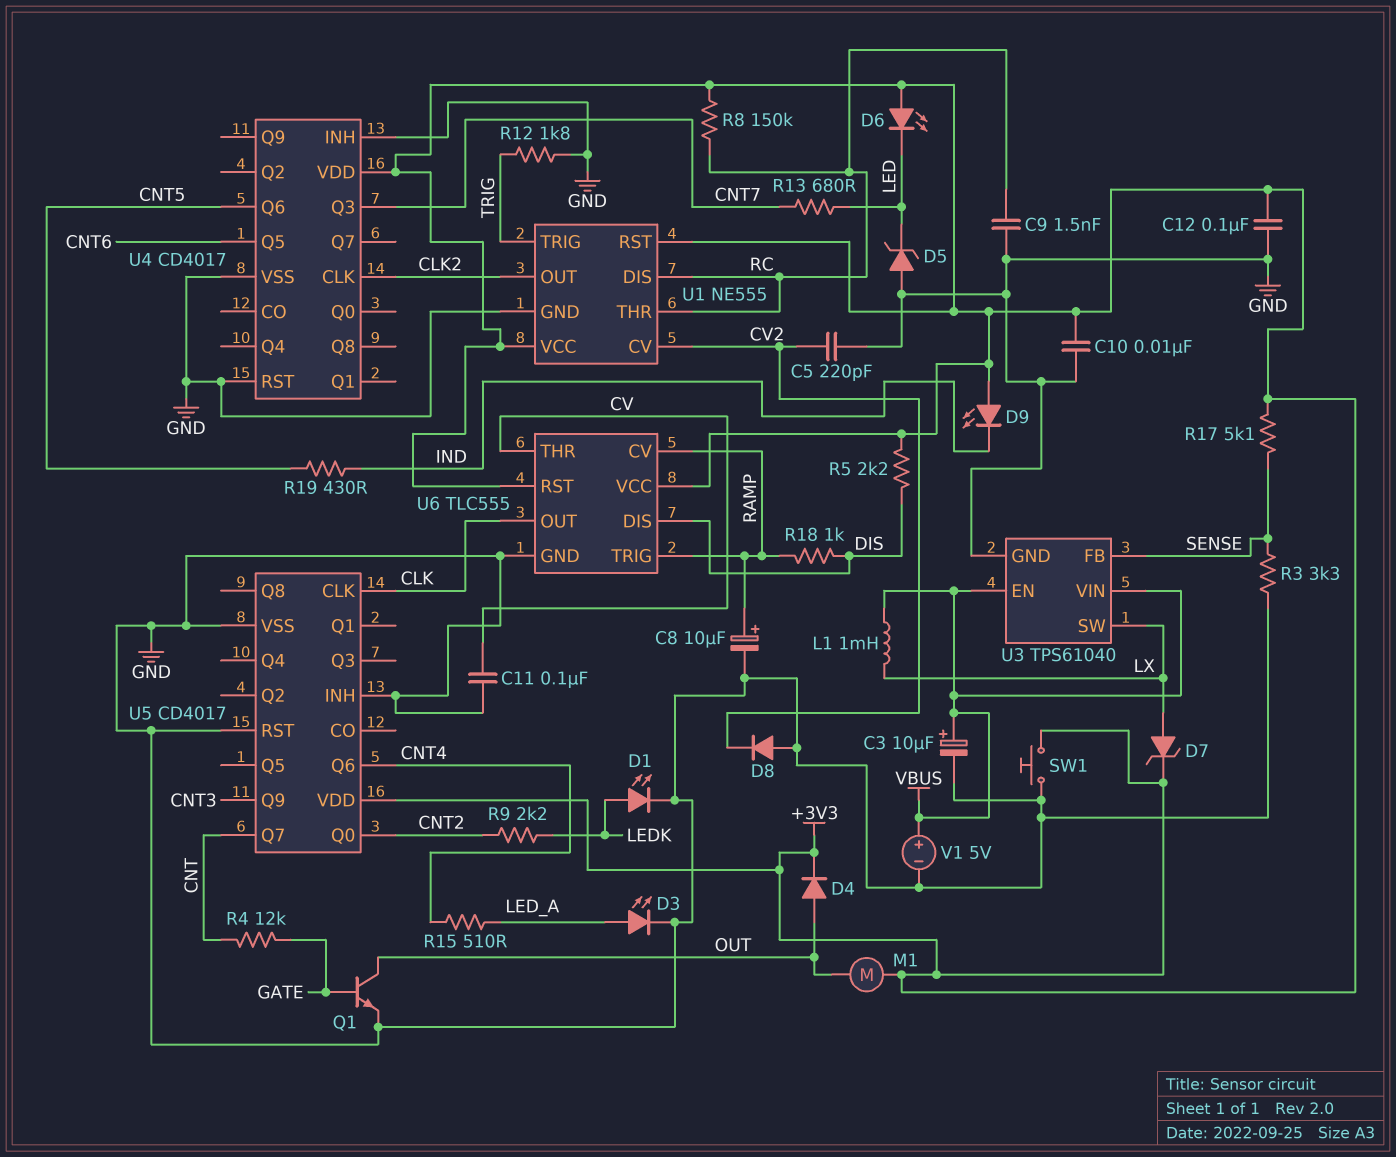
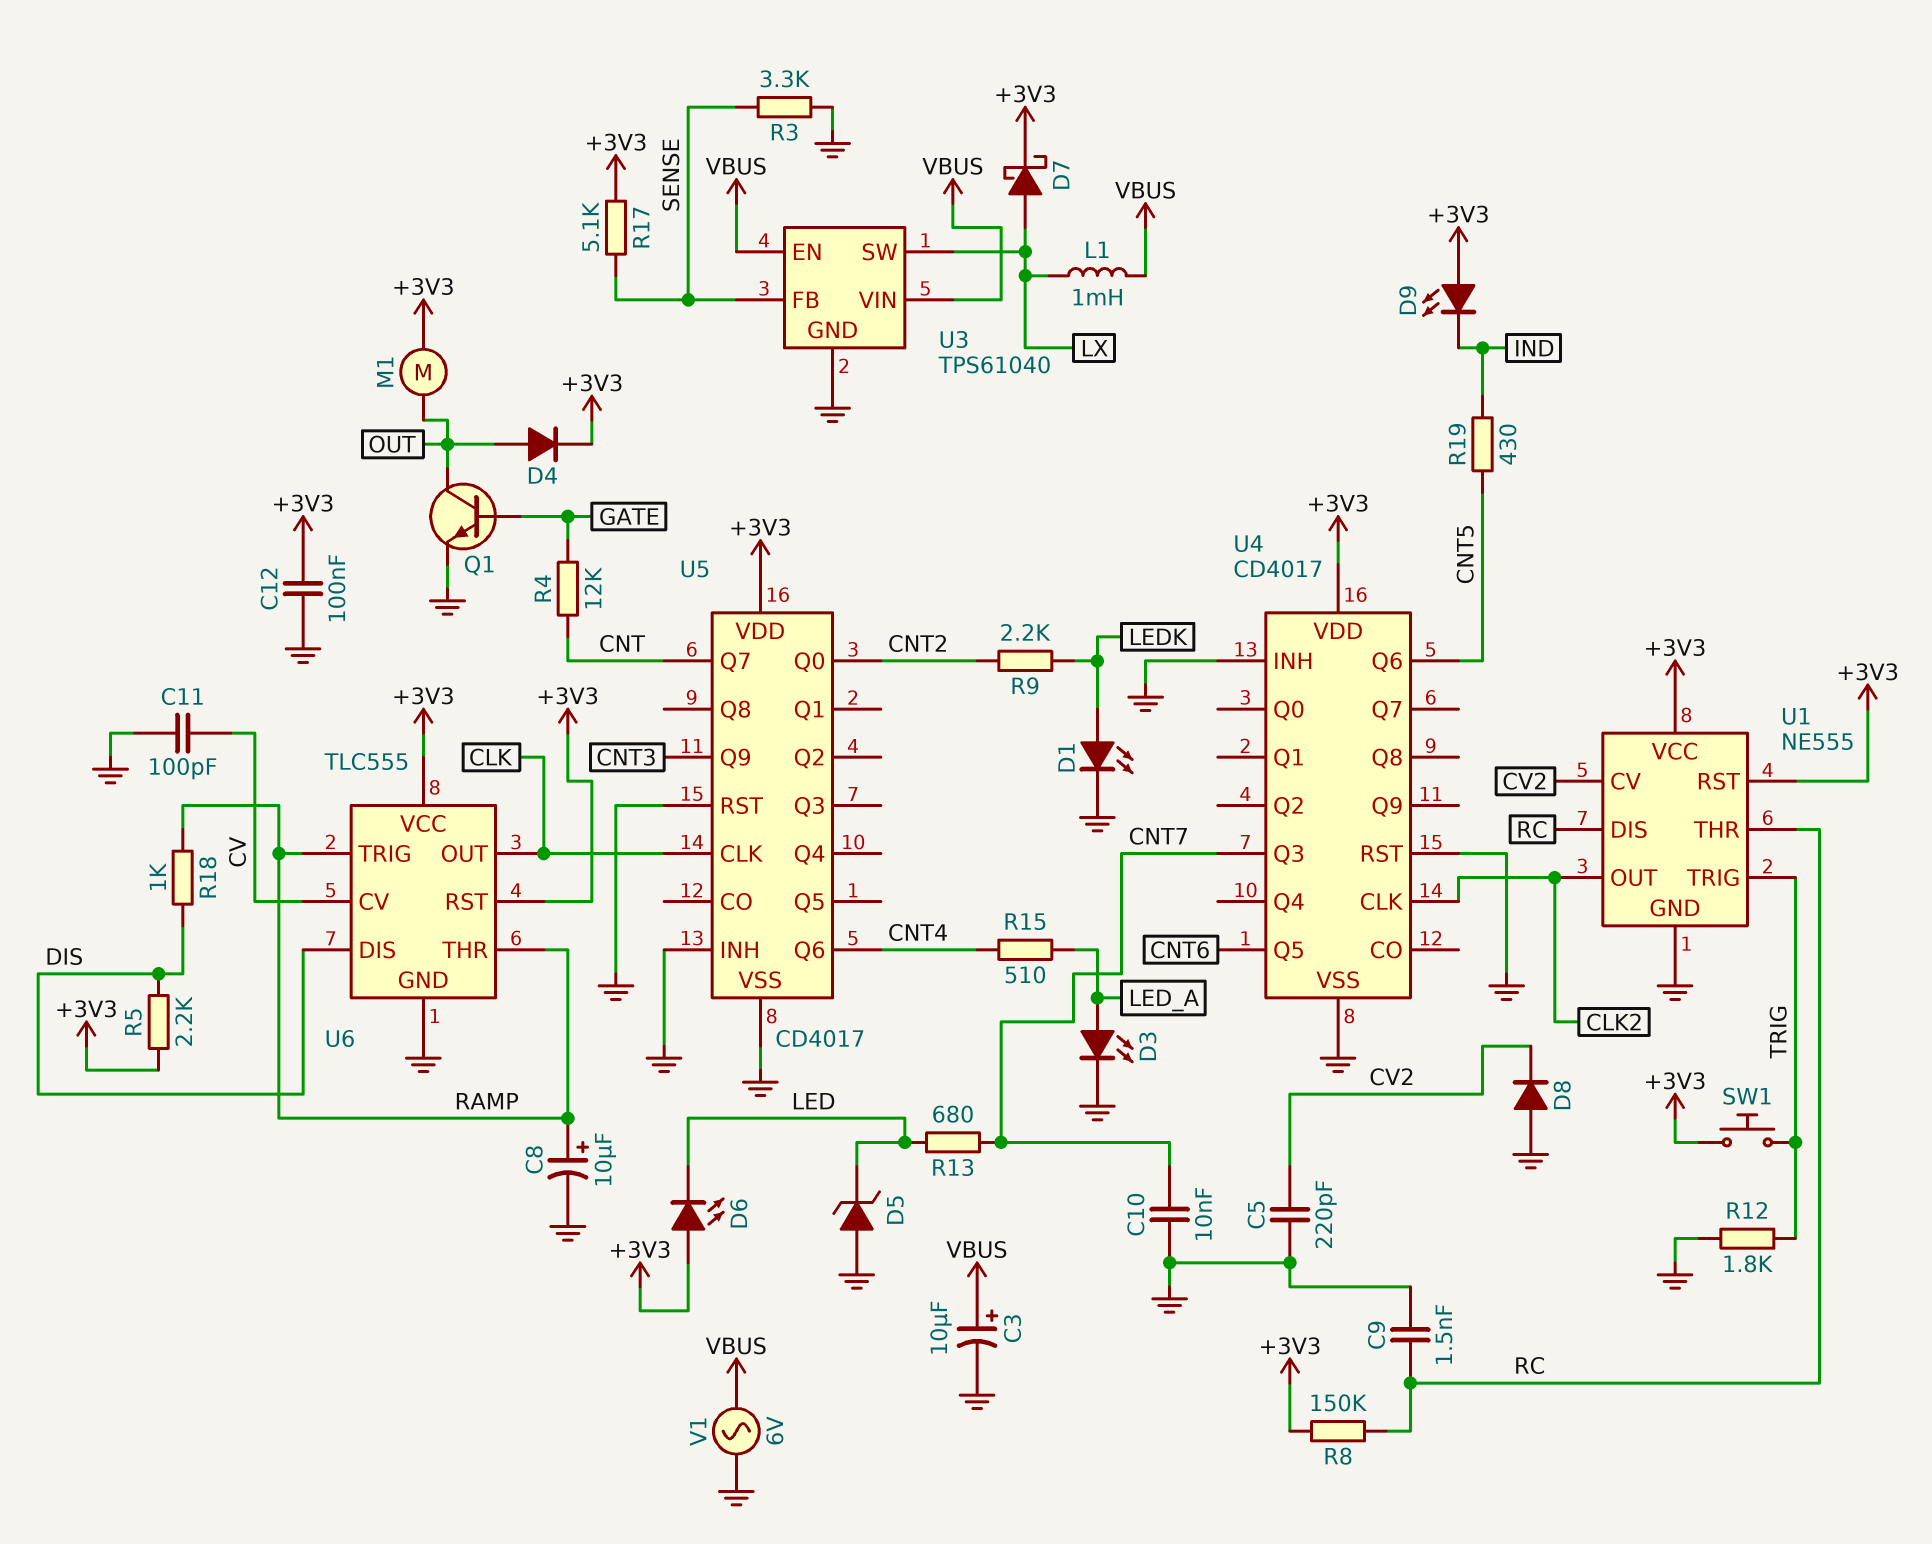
C10: 10nF (+3V3, GND) -> 10nF (CNT7, GND)
C11: 100nF (CV, GND) -> 100pF (CV, GND)
D7: zener (A LX, K +3V3) -> schottky (A LX, K +3V3)
SW1: button (+3V3, GND) -> button (+3V3, TRIG)
U6 pin CV: RAMP -> CV
U6 pin THR: CV -> RAMP
V1: 5V (plus VBUS, minus GND) -> AC 6V (GND, VBUS)

